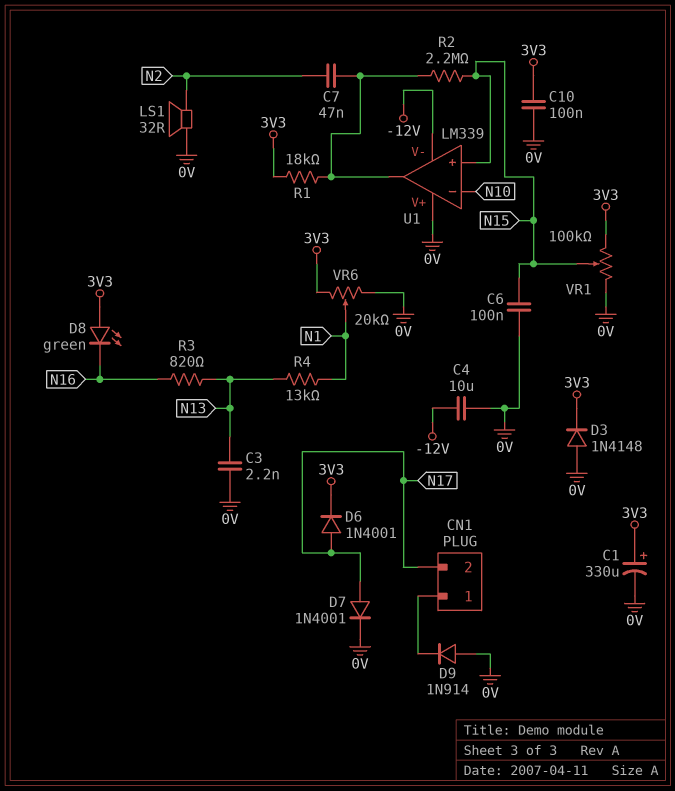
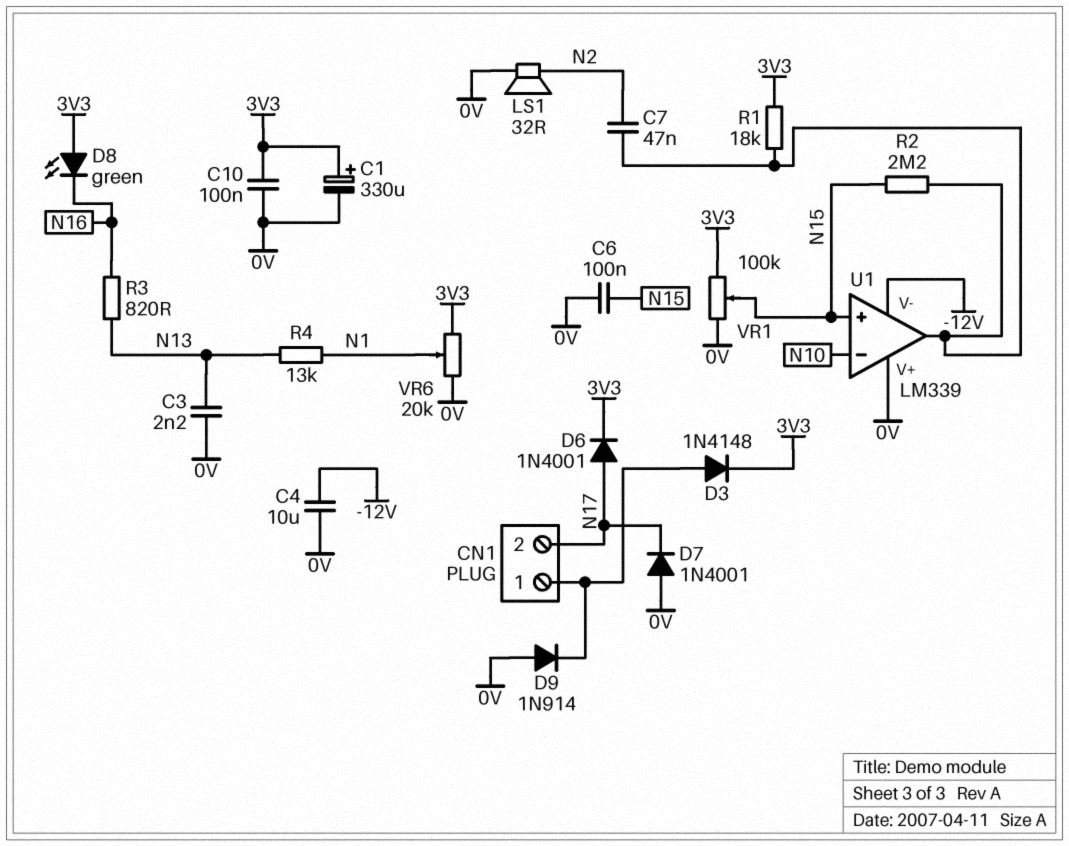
D3: diode 1N4148 (A 0V, K 3V3) -> diode 1N4148 (A CN1/1, K 3V3)
D7: diode 1N4001 (A N17, K 0V) -> diode 1N4001 (A 0V, K N17)

